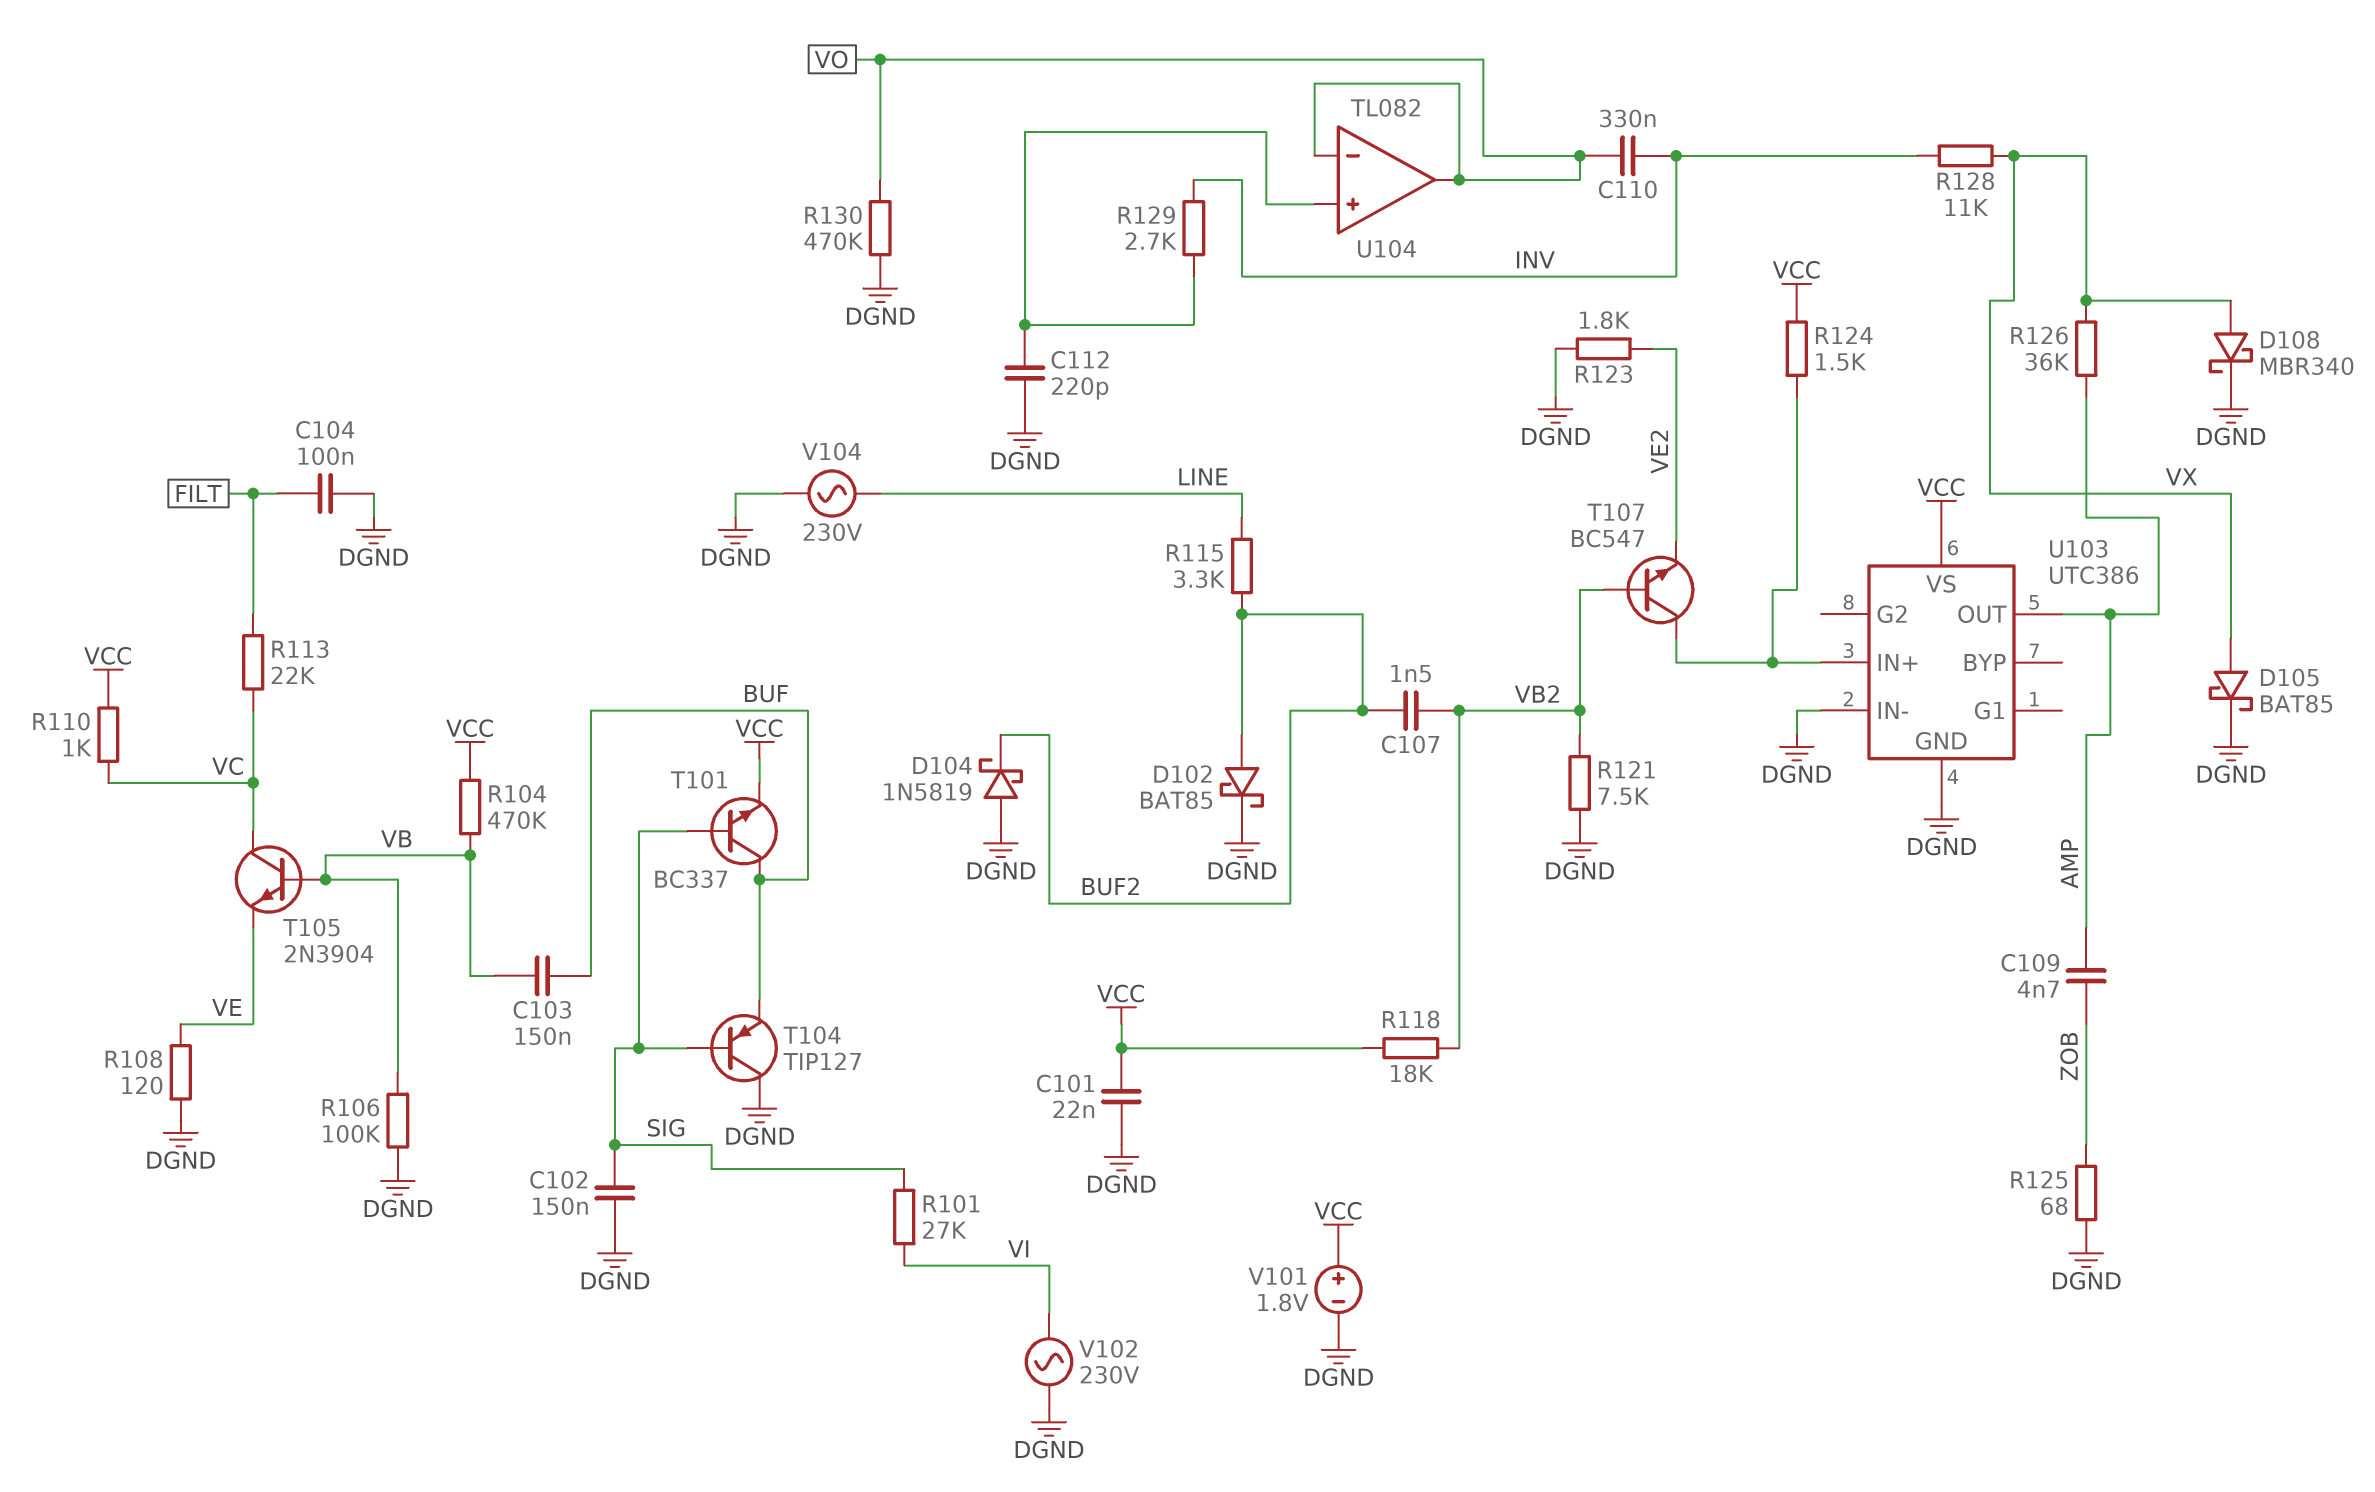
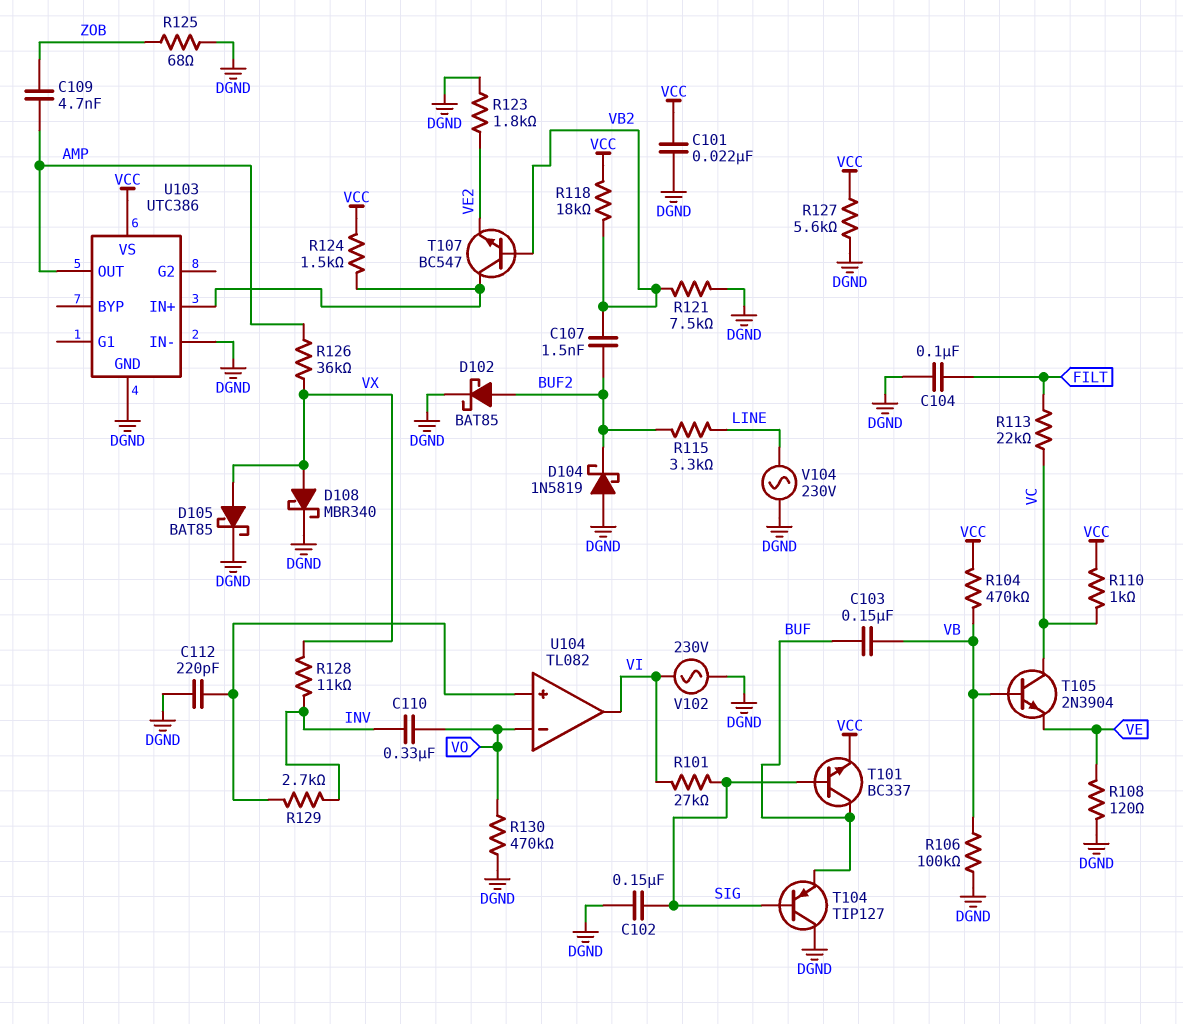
R127: none -> 5.6k (DGND, VCC)
U104 pin out: VO -> VI
V101: 1.8V (plus VCC, minus DGND) -> none

